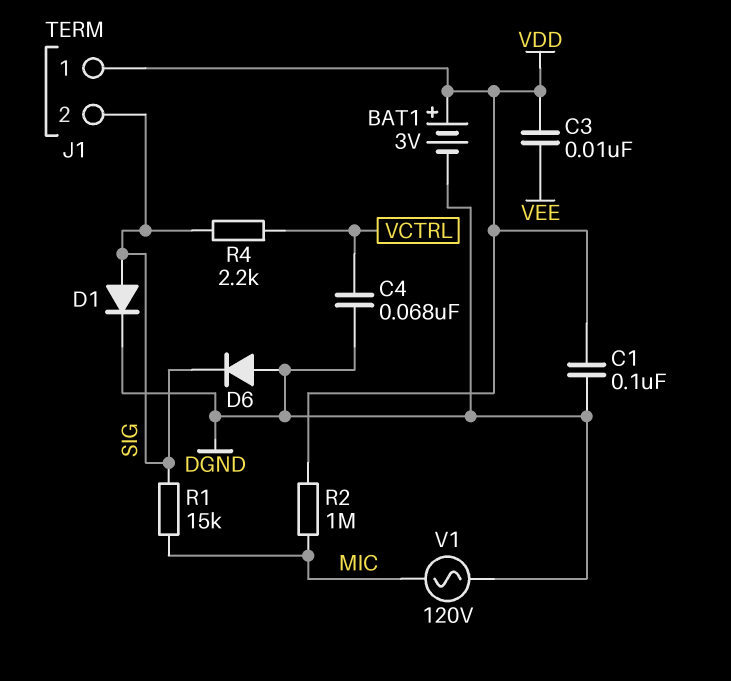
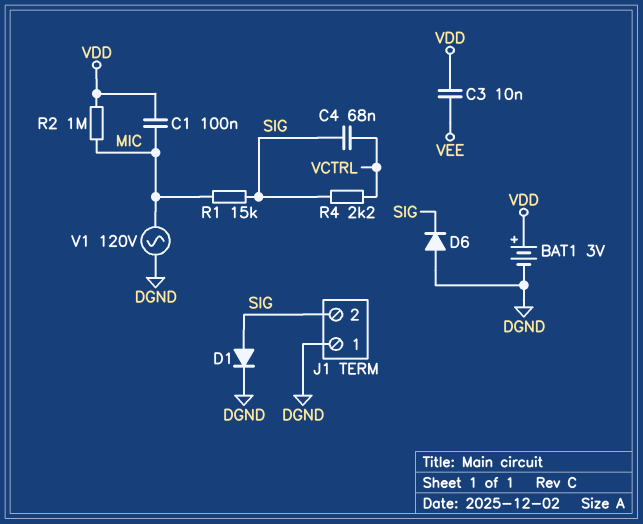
C1: 100nF (DGND, VDD) -> 100nF (MIC, VDD)
C4: 68nF (DGND, VCTRL) -> 68nF (SIG, VCTRL)
J1 pin 1: VDD -> DGND

